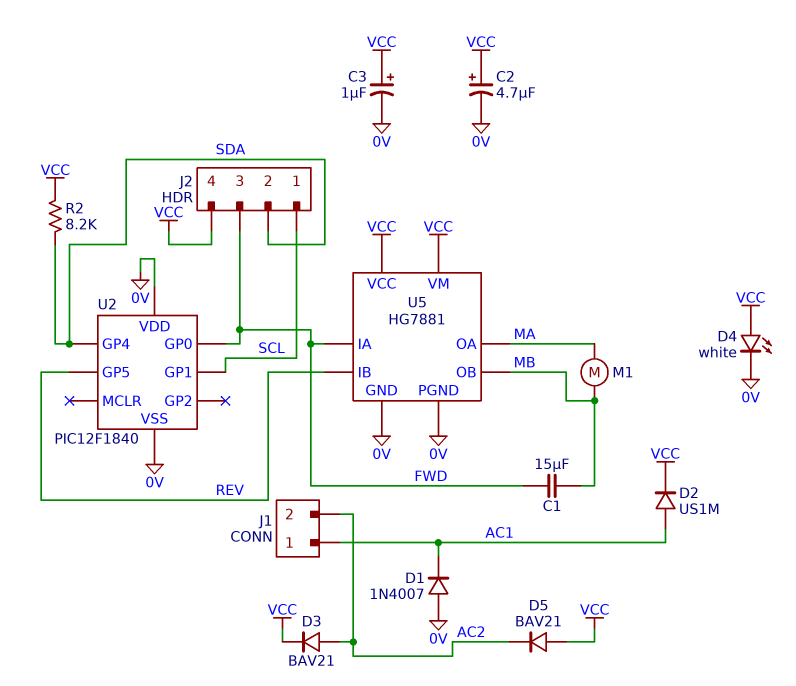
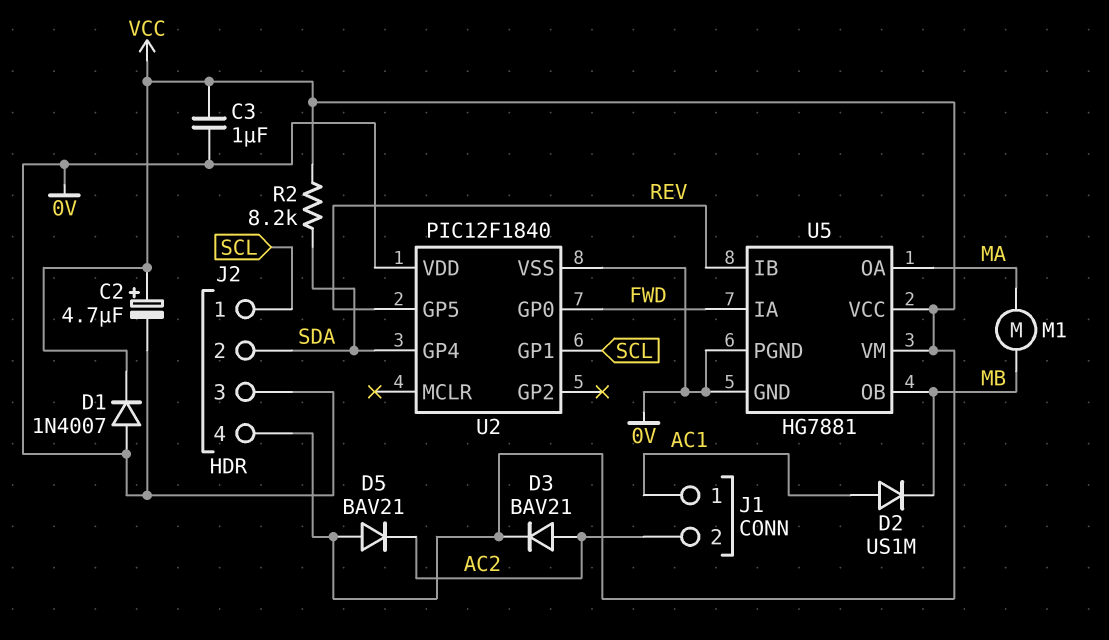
C1: 15uF (FWD, MB) -> none
C3: 1uF (plus VCC, minus 0V) -> 1uF (0V, VCC)
D1: diode 1N4007 (A 0V, K AC1) -> diode 1N4007 (A 0V, K VCC)
D2: diode US1M (A AC1, K VCC) -> diode US1M (A AC1, K MB)
D4: LED white (A VCC, K 0V) -> none
J2 pin 3: FWD -> 0V

